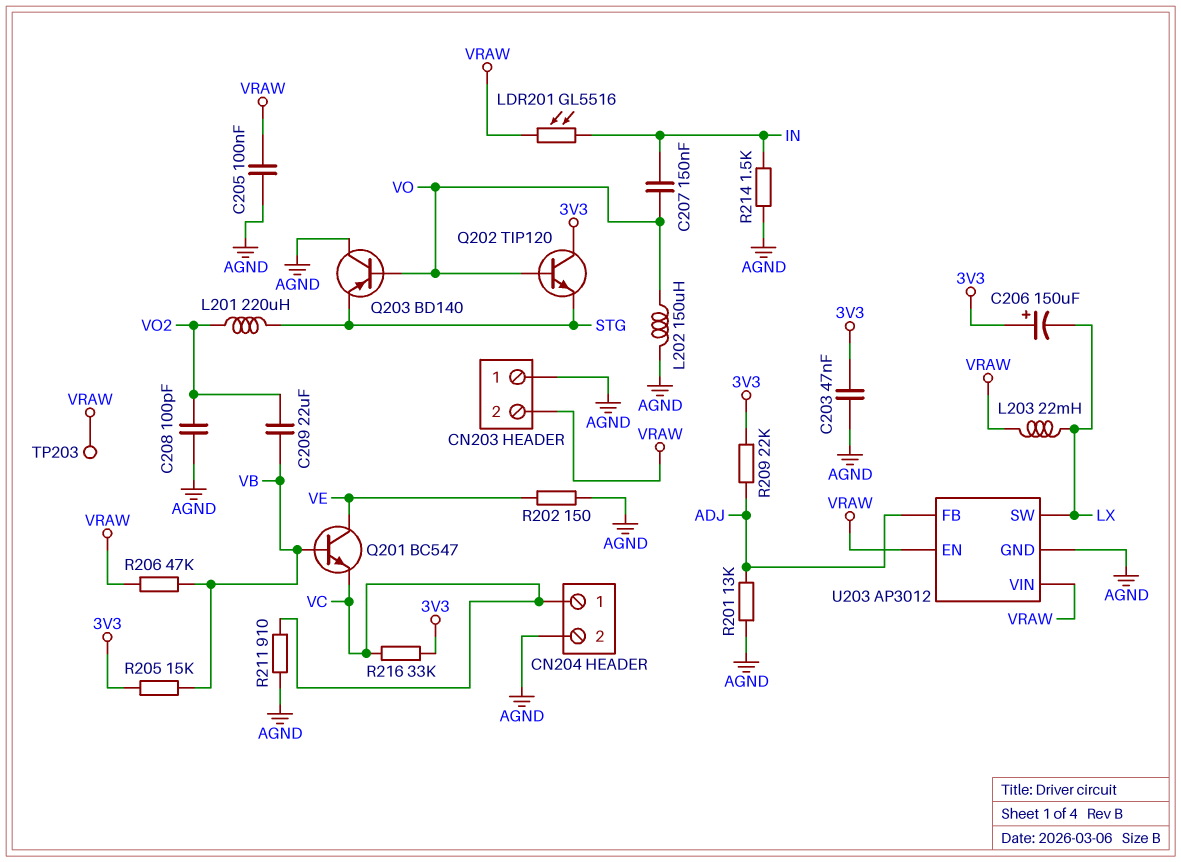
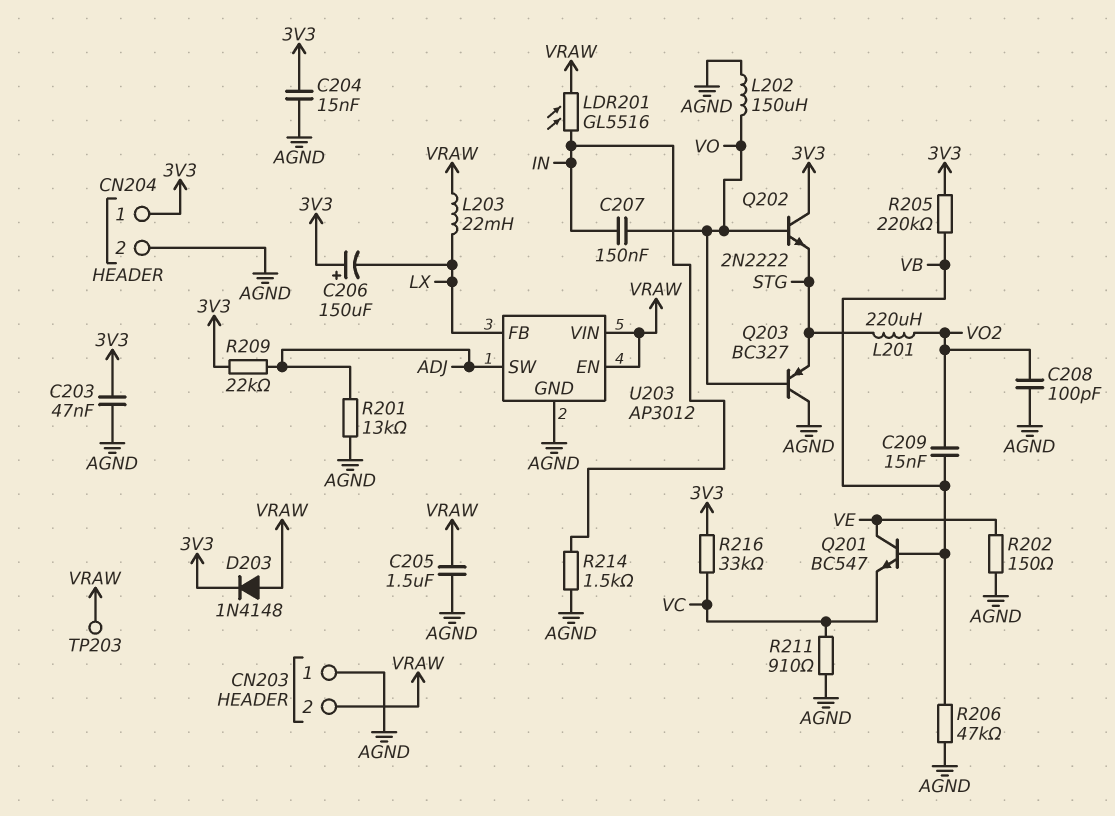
C204: none -> 15nF (3V3, AGND)
C205: 100nF (AGND, VRAW) -> 1.5uF (AGND, VRAW)
C209: 22uF (VB, VO2) -> 15nF (VB, VO2)
CN204 pin 1: VC -> 3V3
D203: none -> diode 1N4148 (A VRAW, K 3V3)
Q202: NPN TIP120 (B VO, C 3V3, E STG) -> NPN 2N2222 (B VO, C 3V3, E STG)
Q203: PNP BD140 (B VO, C AGND, E STG) -> PNP BC327 (B VO, C AGND, E STG)
R205: 15k (3V3, VB) -> 220k (3V3, VB)
R206: 47k (VB, VRAW) -> 47k (AGND, VB)
U203 pin FB: ADJ -> LX
U203 pin SW: LX -> ADJ

